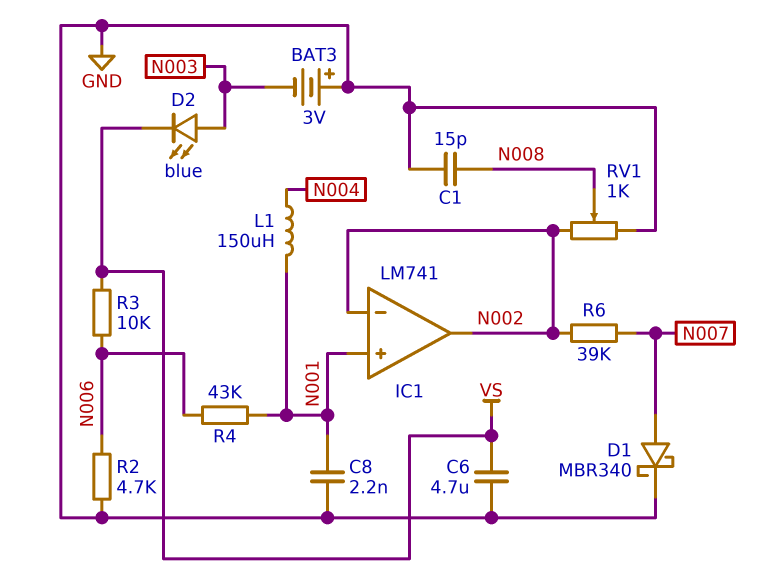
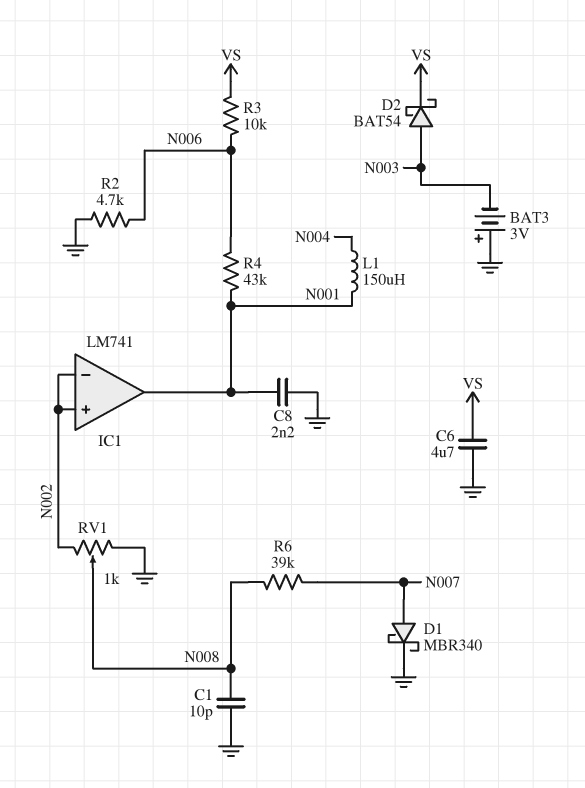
C1: 15pF (GND, N008) -> 10pF (GND, N008)
D2: LED blue (A N003, K VS) -> schottky BAT54 (A N003, K VS)
IC1 pin in+: N001 -> N002
IC1 pin out: N002 -> N001
R6: 39k (N002, N007) -> 39k (N007, N008)

